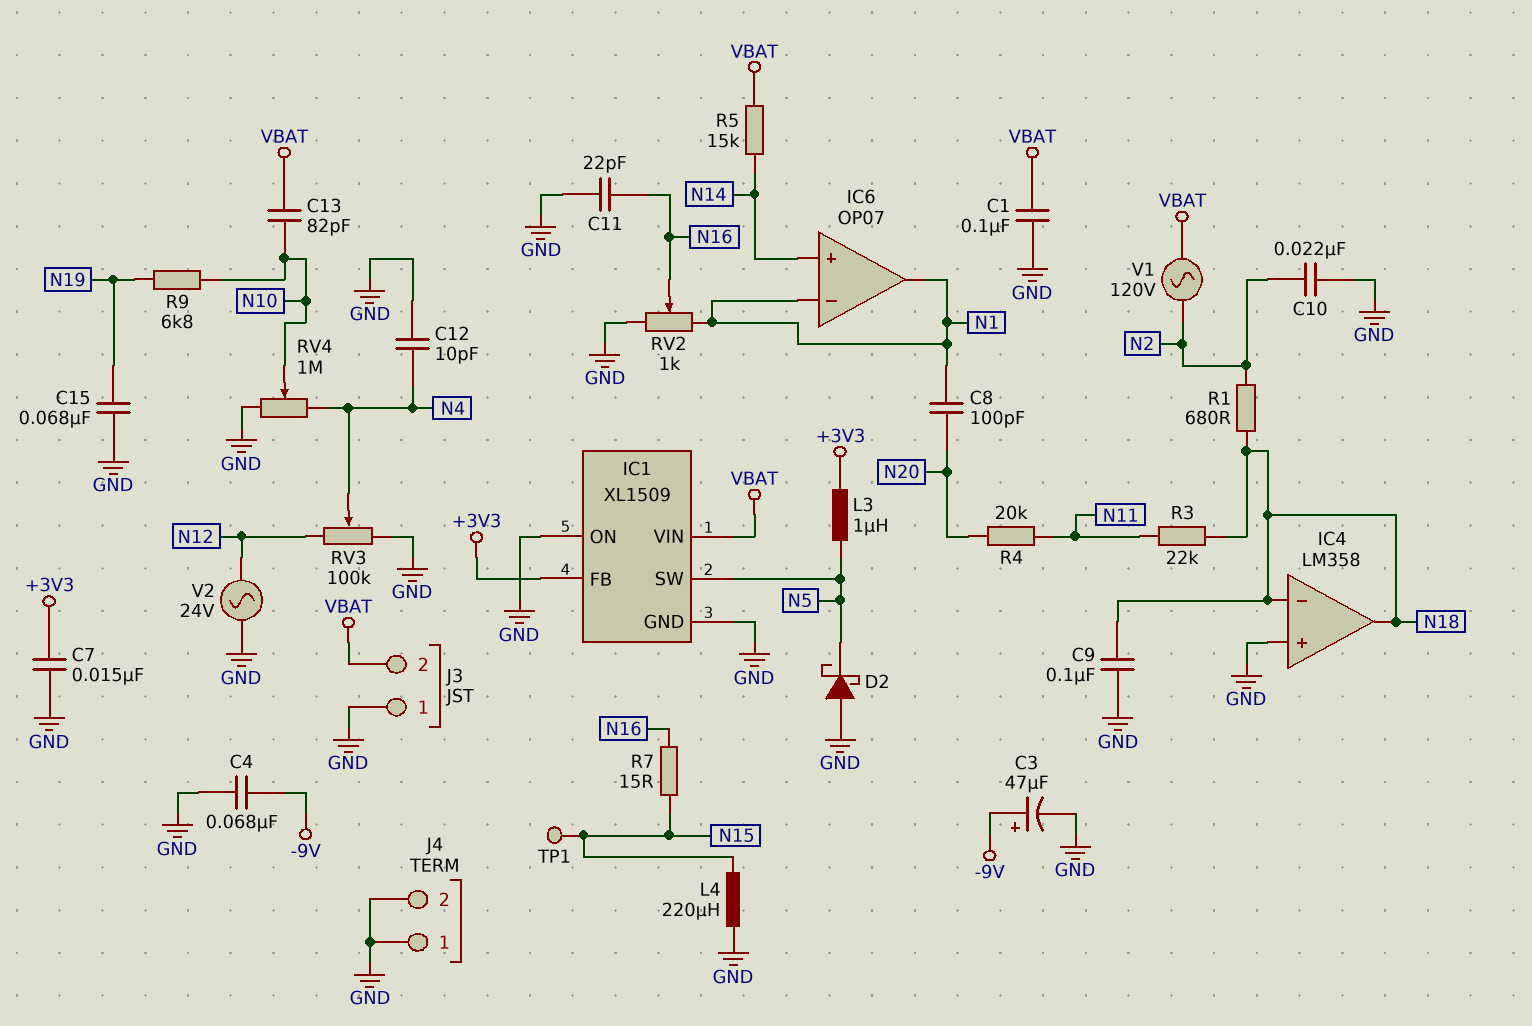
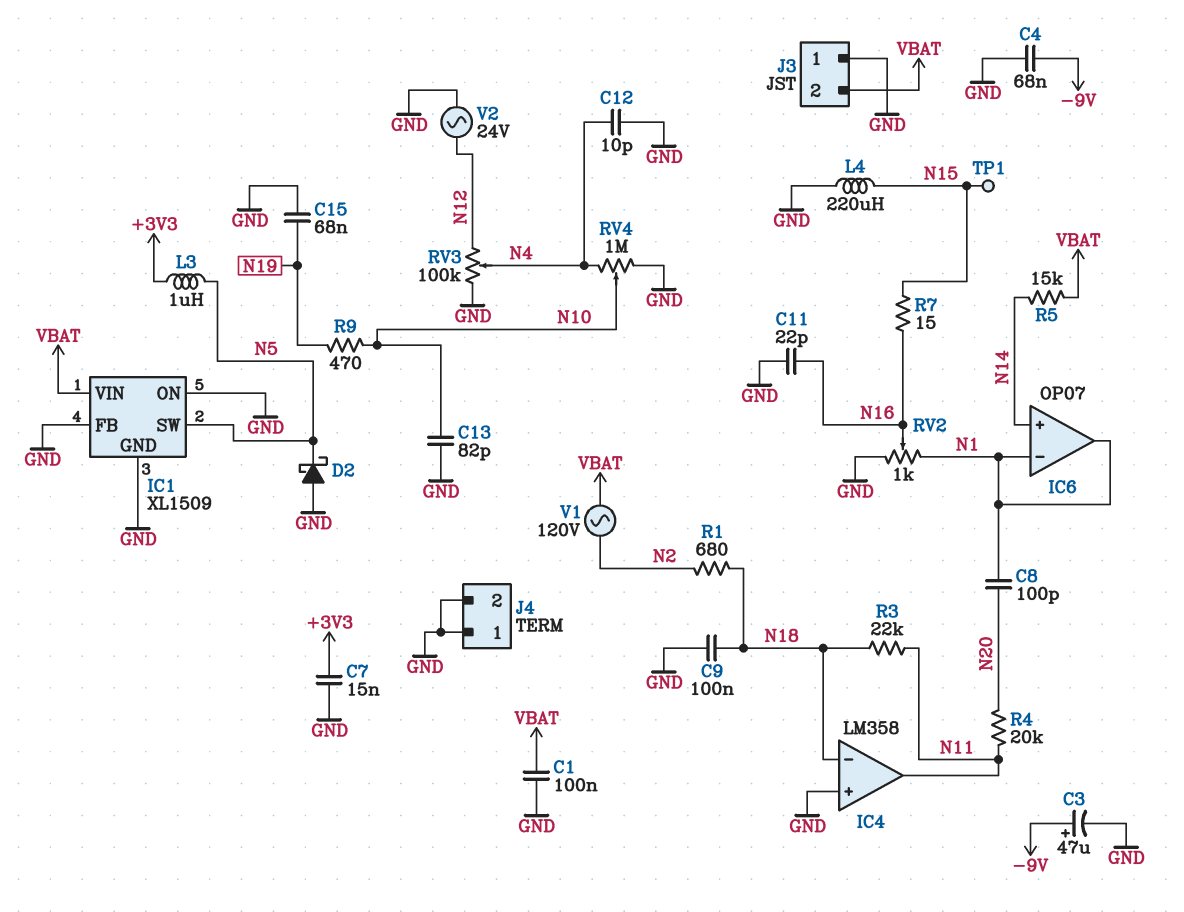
C10: 22nF (GND, N2) -> none
C13: 82pF (N10, VBAT) -> 82pF (GND, N10)
IC1 pin FB: +3V3 -> GND
IC4 pin out: N18 -> N11
R9: 6.8k (N10, N19) -> 470 (N10, N19)

